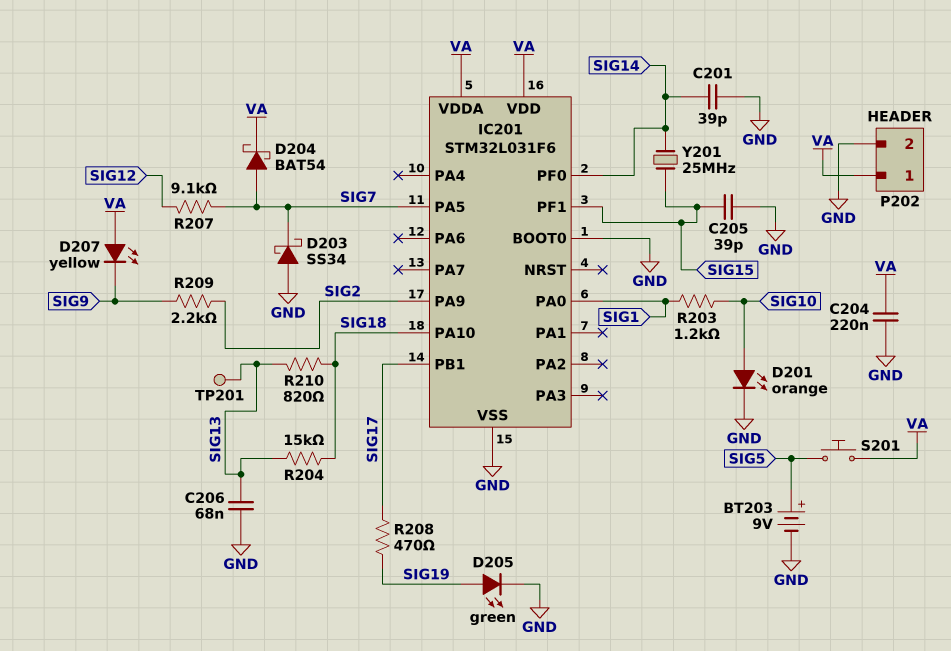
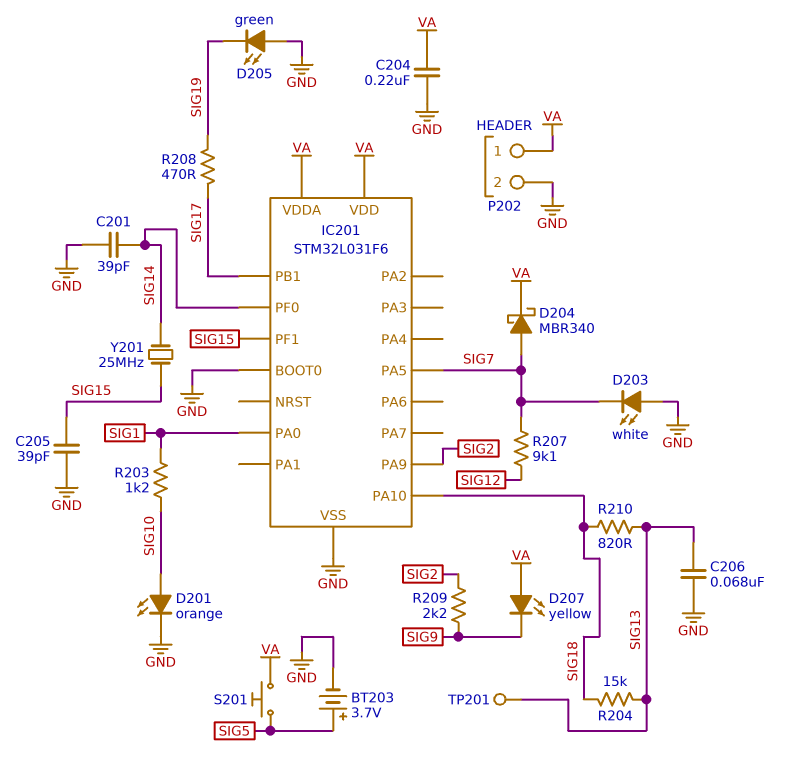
BT203: 9V (plus SIG5, minus GND) -> 3.7V (plus SIG5, minus GND)
D203: schottky SS34 (A GND, K SIG7) -> LED white (A GND, K SIG7)
D204: schottky BAT54 (A SIG7, K VA) -> schottky MBR340 (A SIG7, K VA)
D205: LED green (A SIG19, K GND) -> LED green (A GND, K SIG19)

